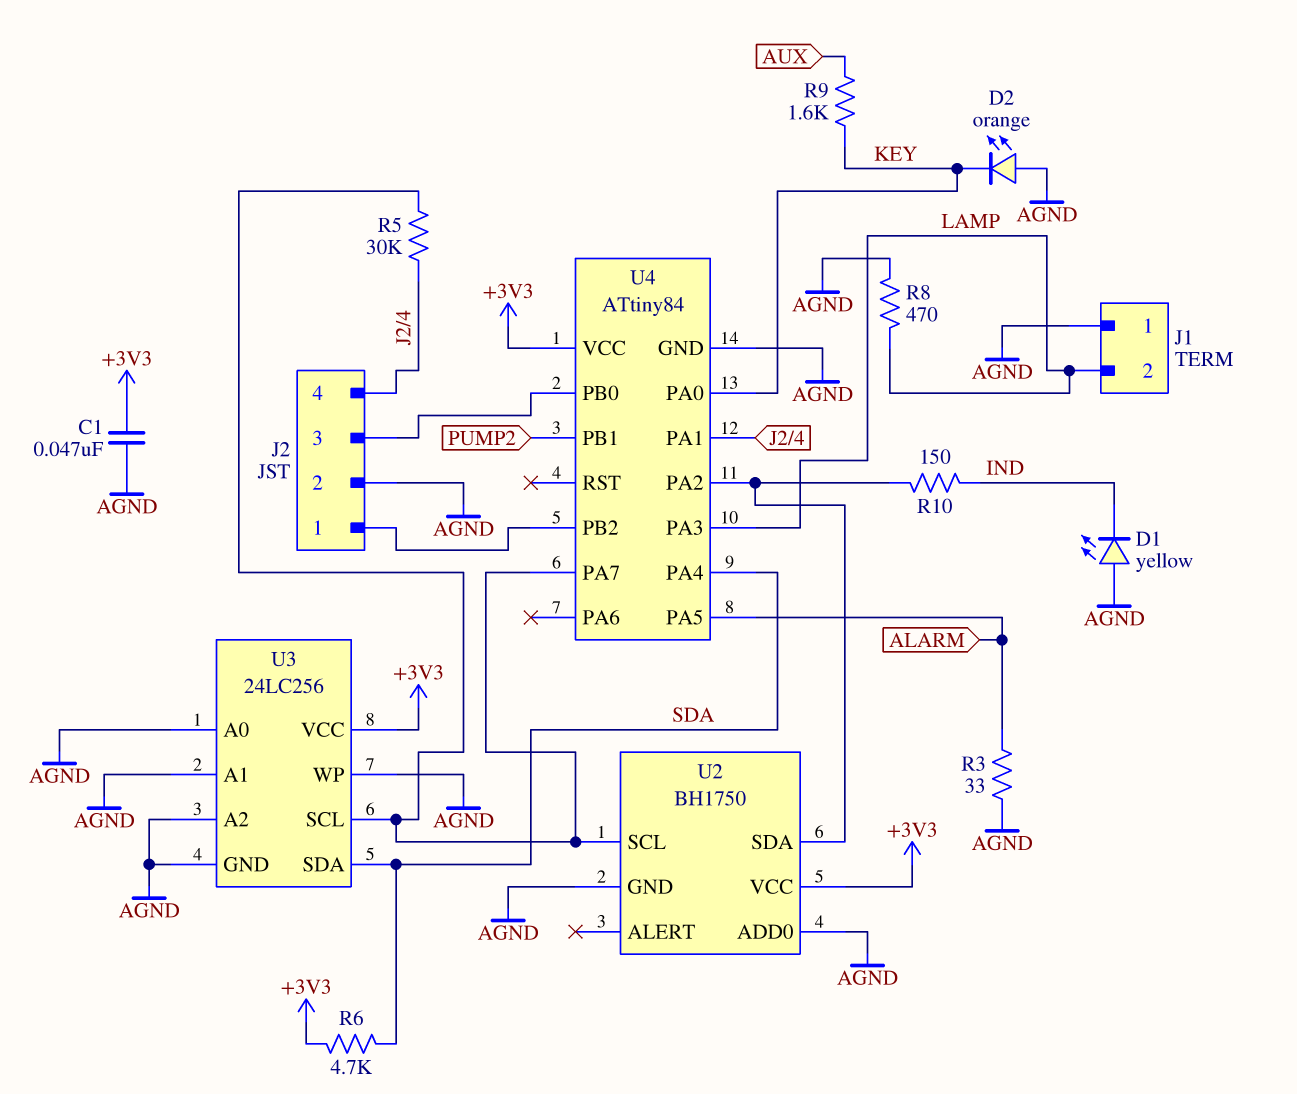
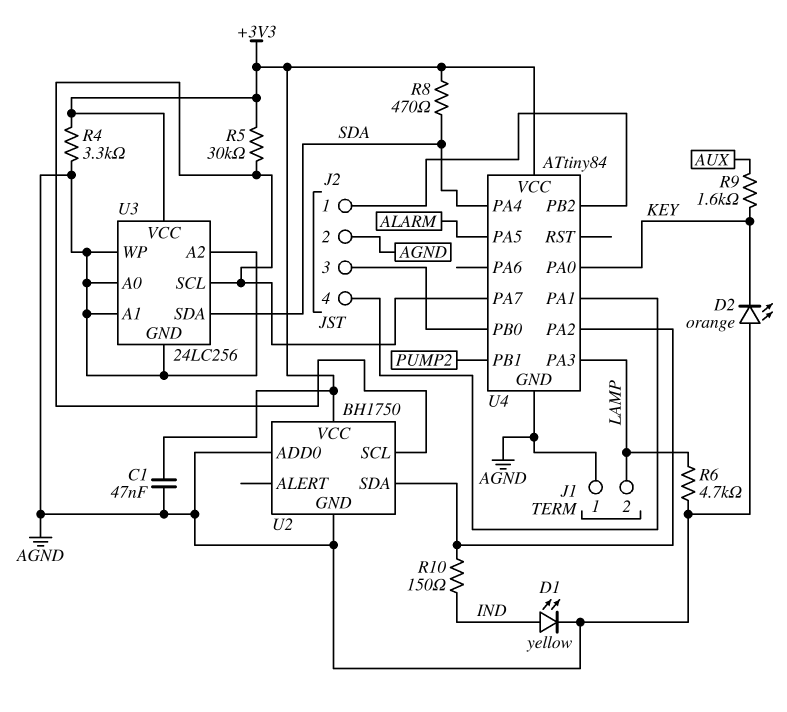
D1: LED yellow (A AGND, K IND) -> LED yellow (A IND, K AGND)
R3: 33 (AGND, ALARM) -> none
R4: none -> 3.3k (+3V3, AGND)
R5: 30k (J2/4, U2/SCL) -> 30k (+3V3, U2/SCL)
R6: 4.7k (+3V3, SDA) -> 4.7k (AGND, LAMP)
R8: 470 (AGND, LAMP) -> 470 (+3V3, SDA)

